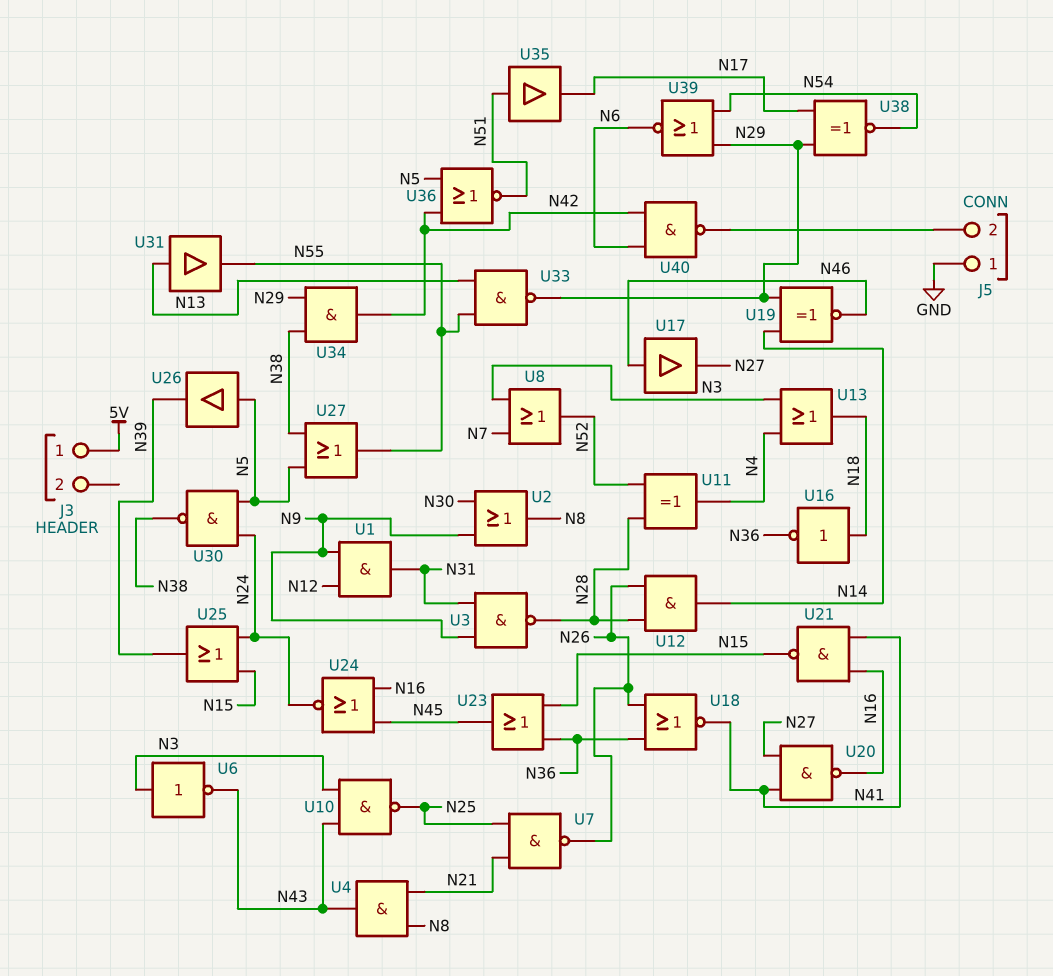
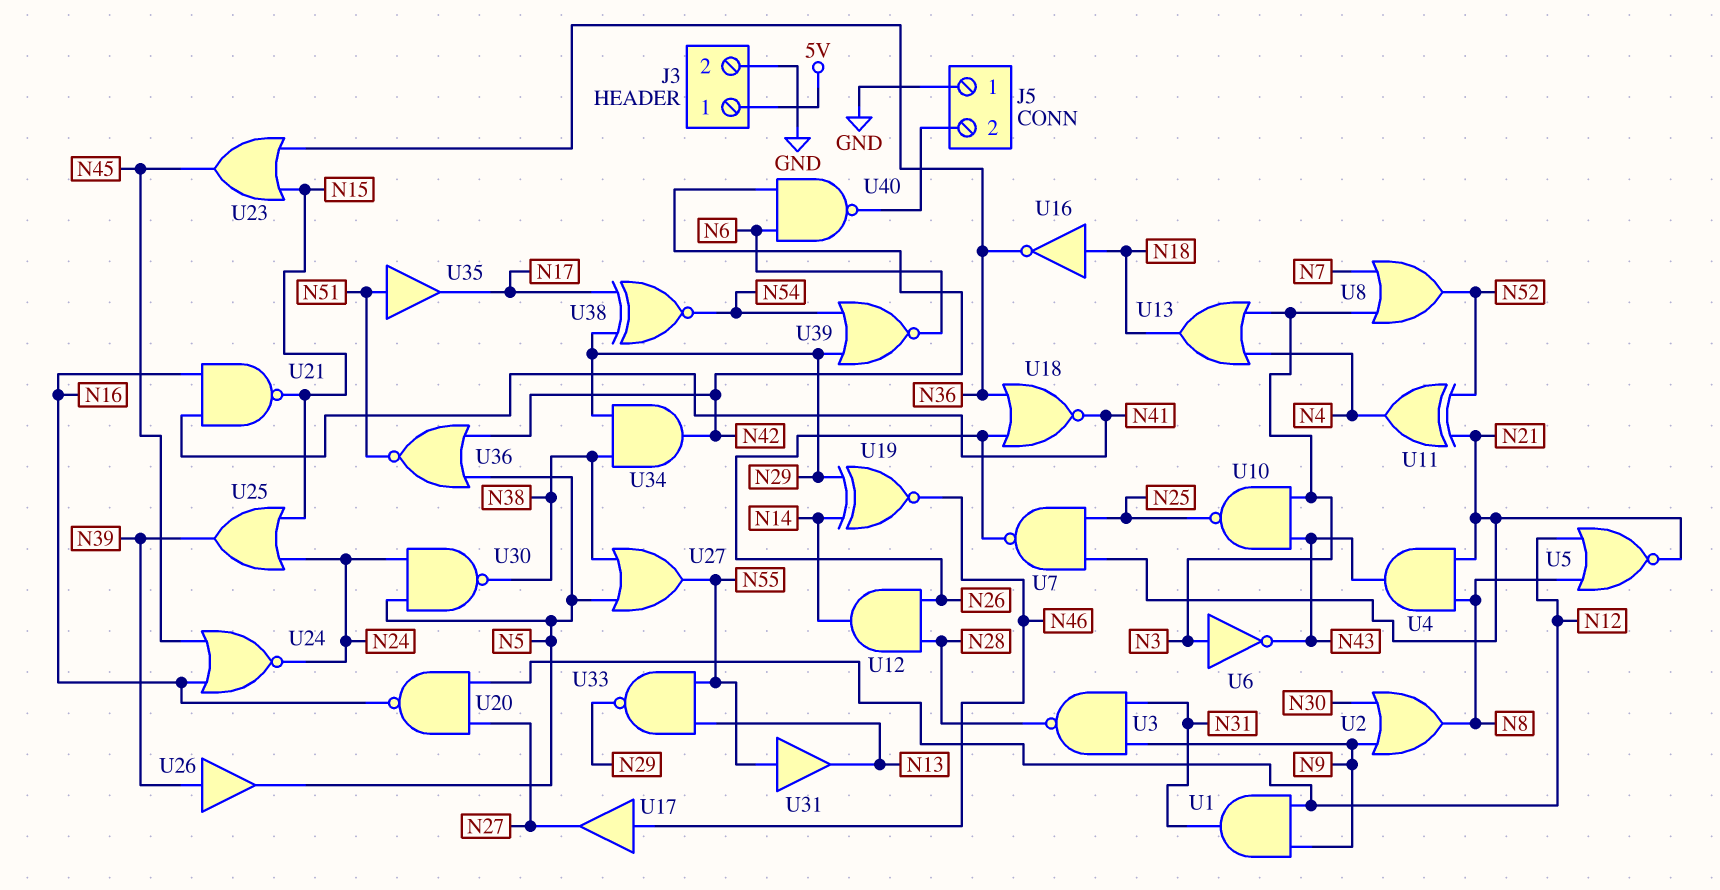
J3 pin 2: none -> GND
U5: none -> NOR (in N8, in N12, out N21)
U11: XOR (in N28, in N52, out N4) -> XOR (in N21, in N52, out N4)
U20: NAND (in N27, in N41, out N16) -> NAND (in N12, in N27, out N16)
U26: buffer (in N5, out N39) -> buffer (in N39, out N5)
U31: buffer (in N13, out N55) -> buffer (in N55, out N13)

